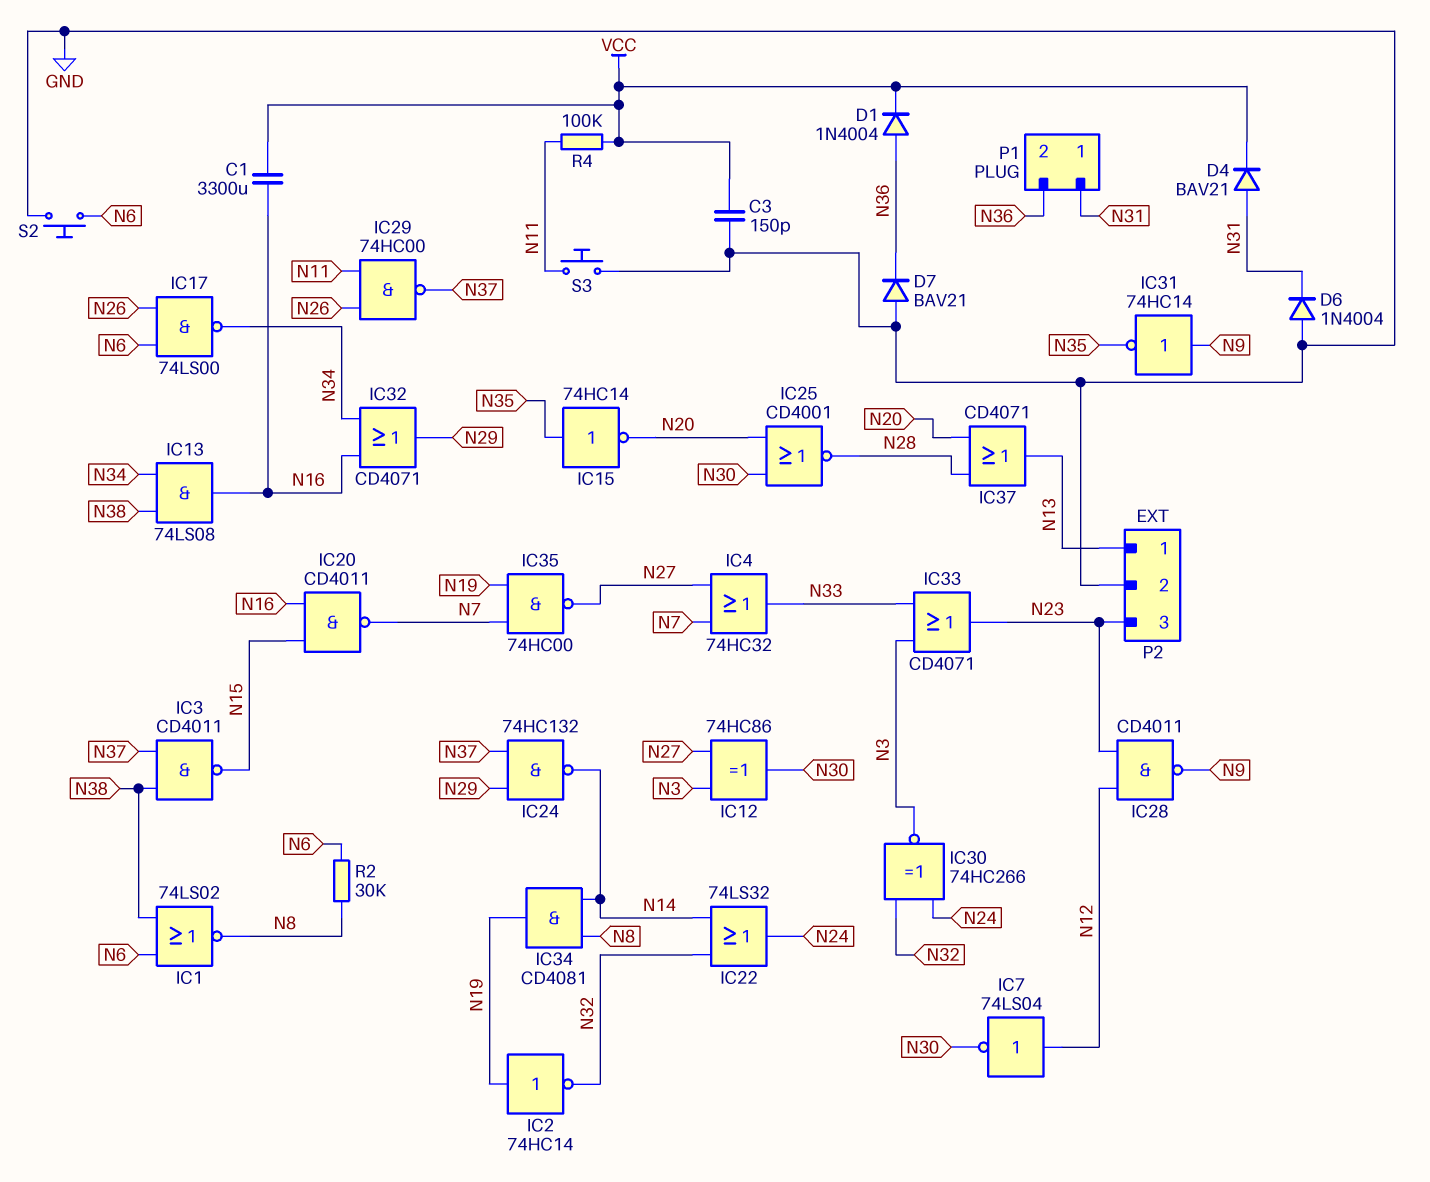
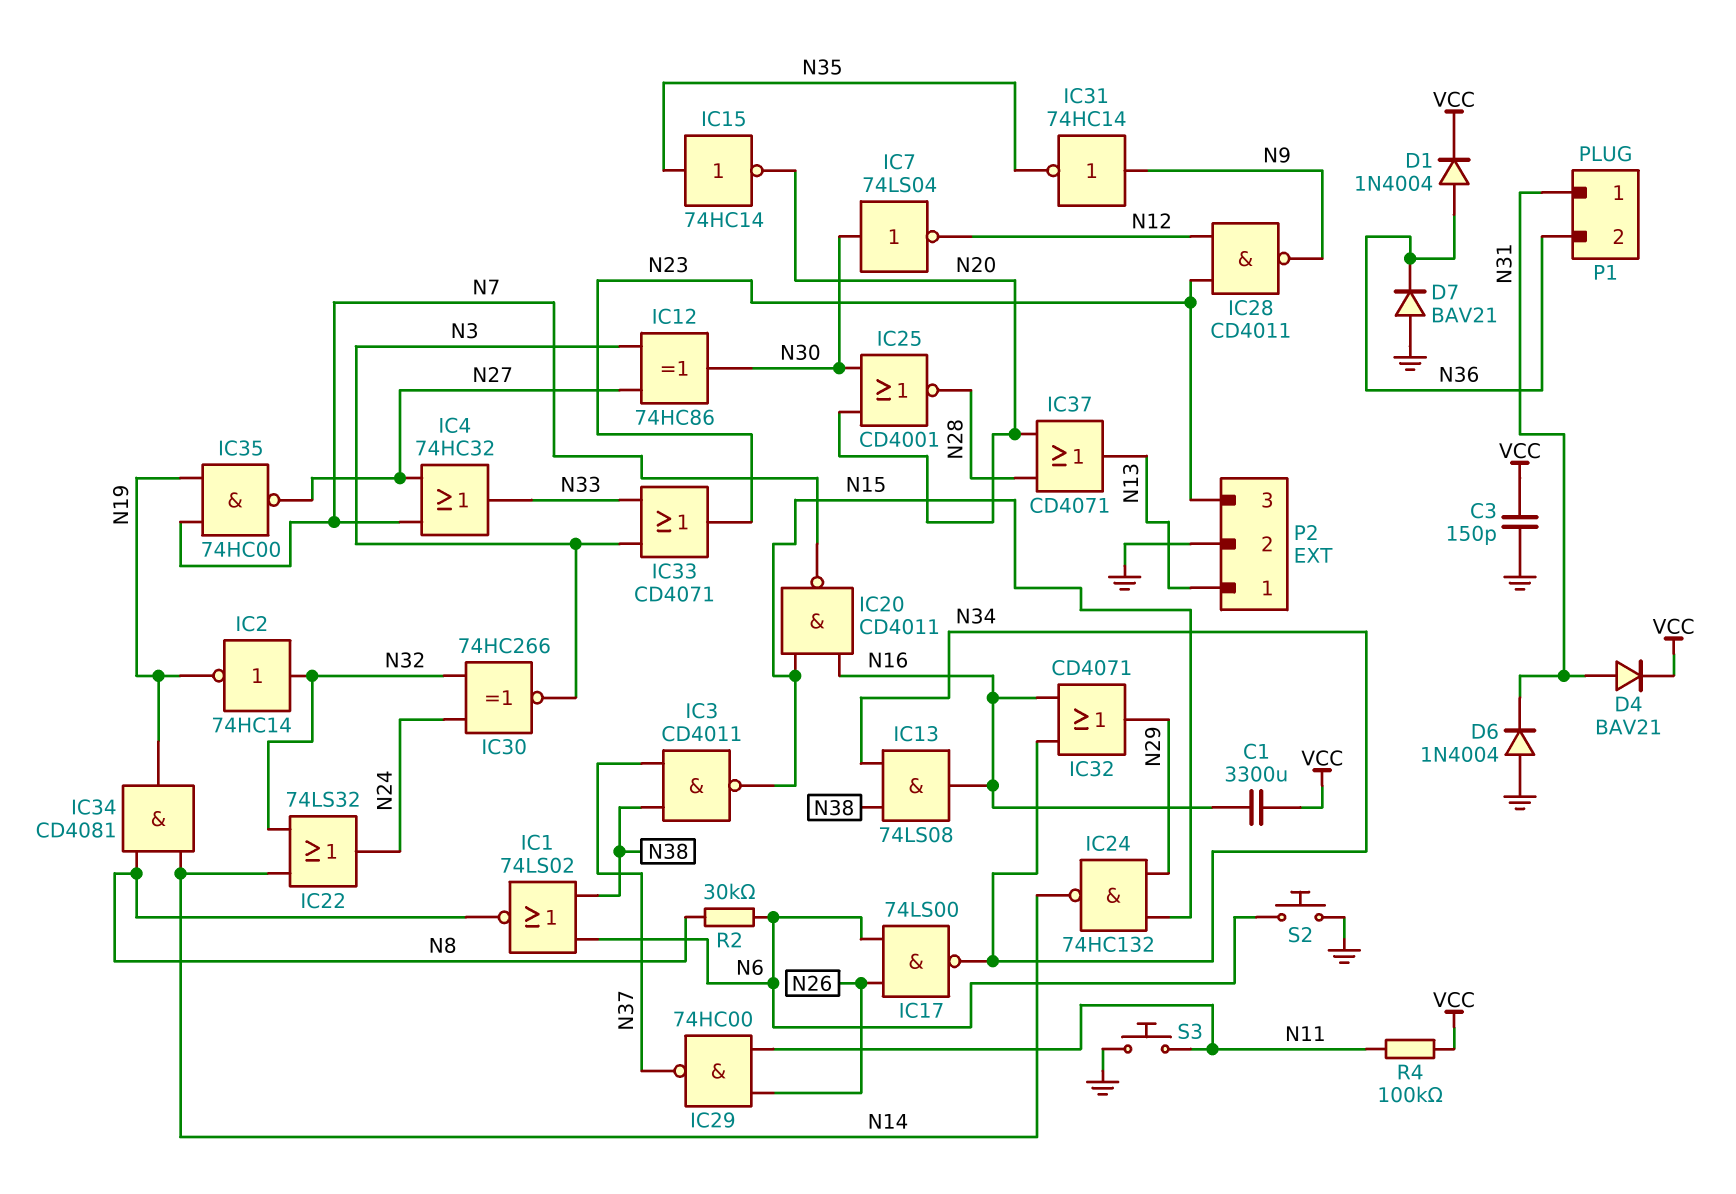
IC2: NOT 74HC14 (in N19, out N32) -> NOT 74HC14 (in N32, out N19)
IC7: NOT 74LS04 (in N12, out N30) -> NOT 74LS04 (in N30, out N12)
IC24: NAND 74HC132 (in N29, in N37, out N14) -> NAND 74HC132 (in N15, in N29, out N14)

